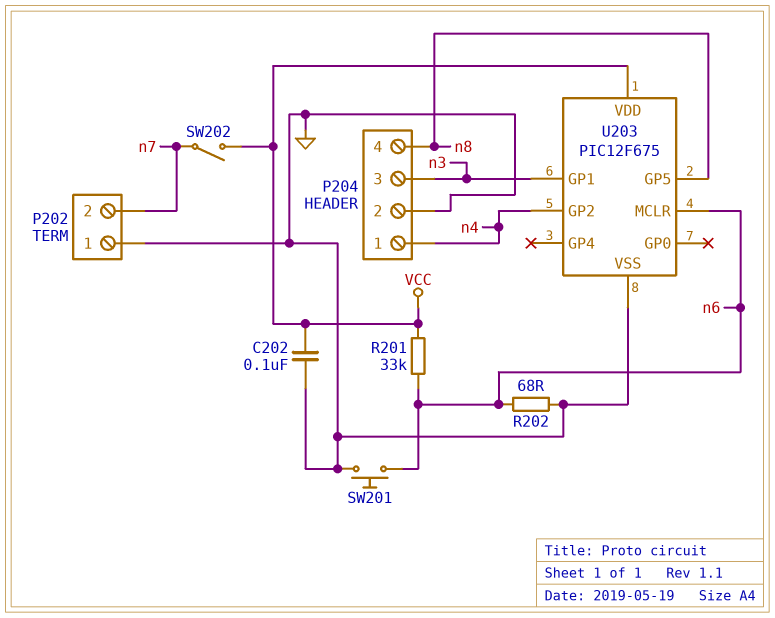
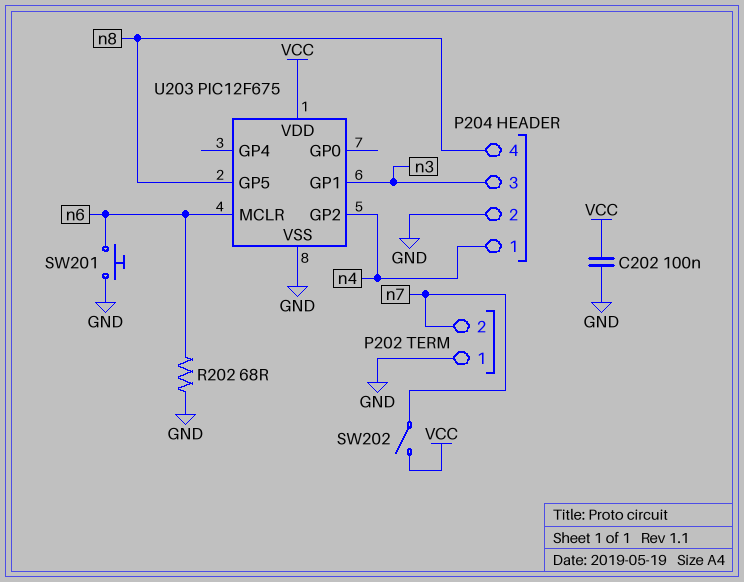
R201: 33k (VCC, n6) -> none

